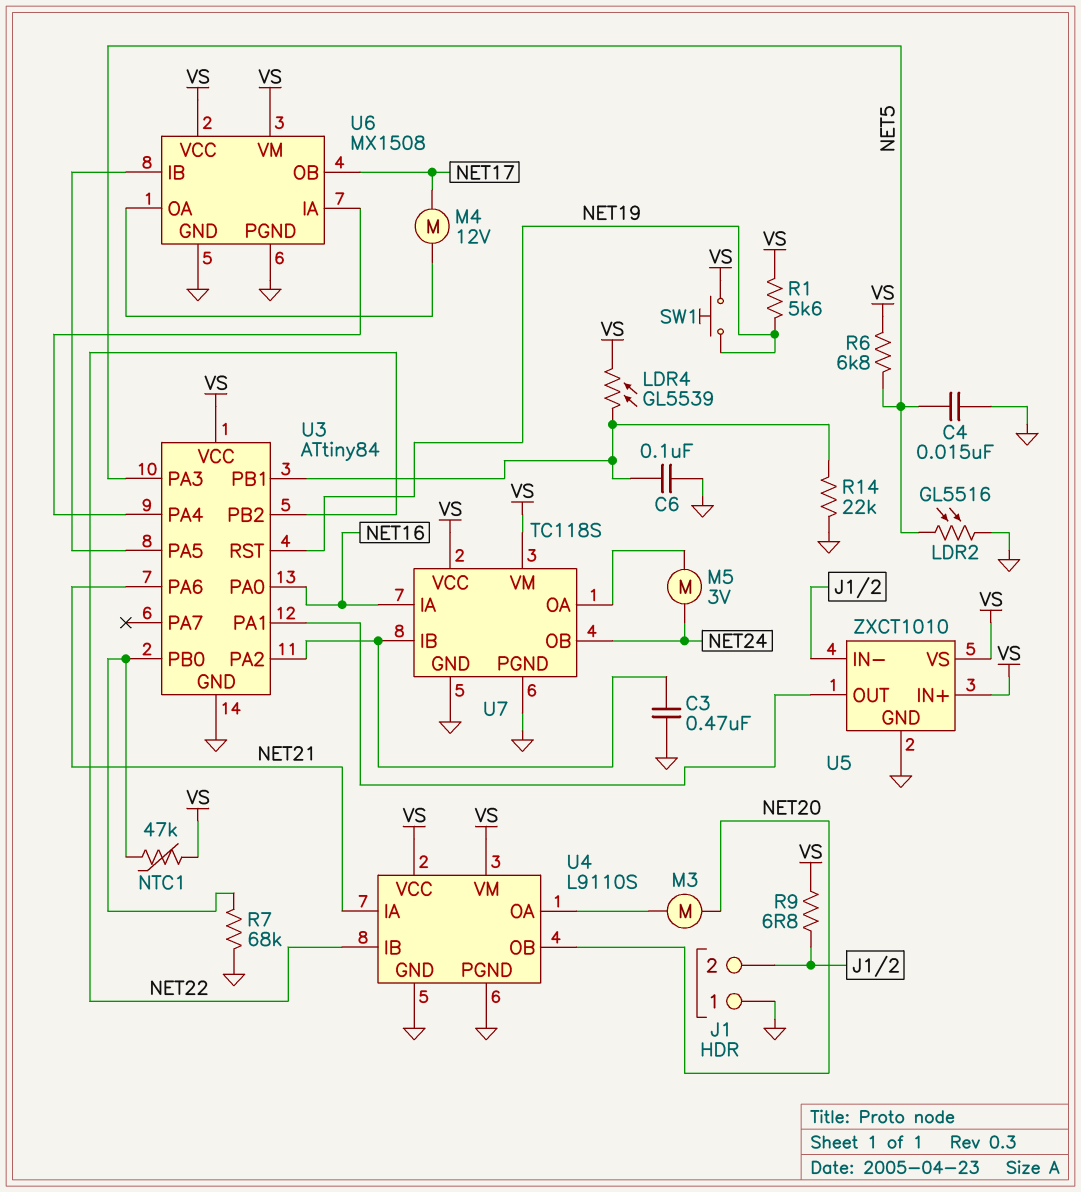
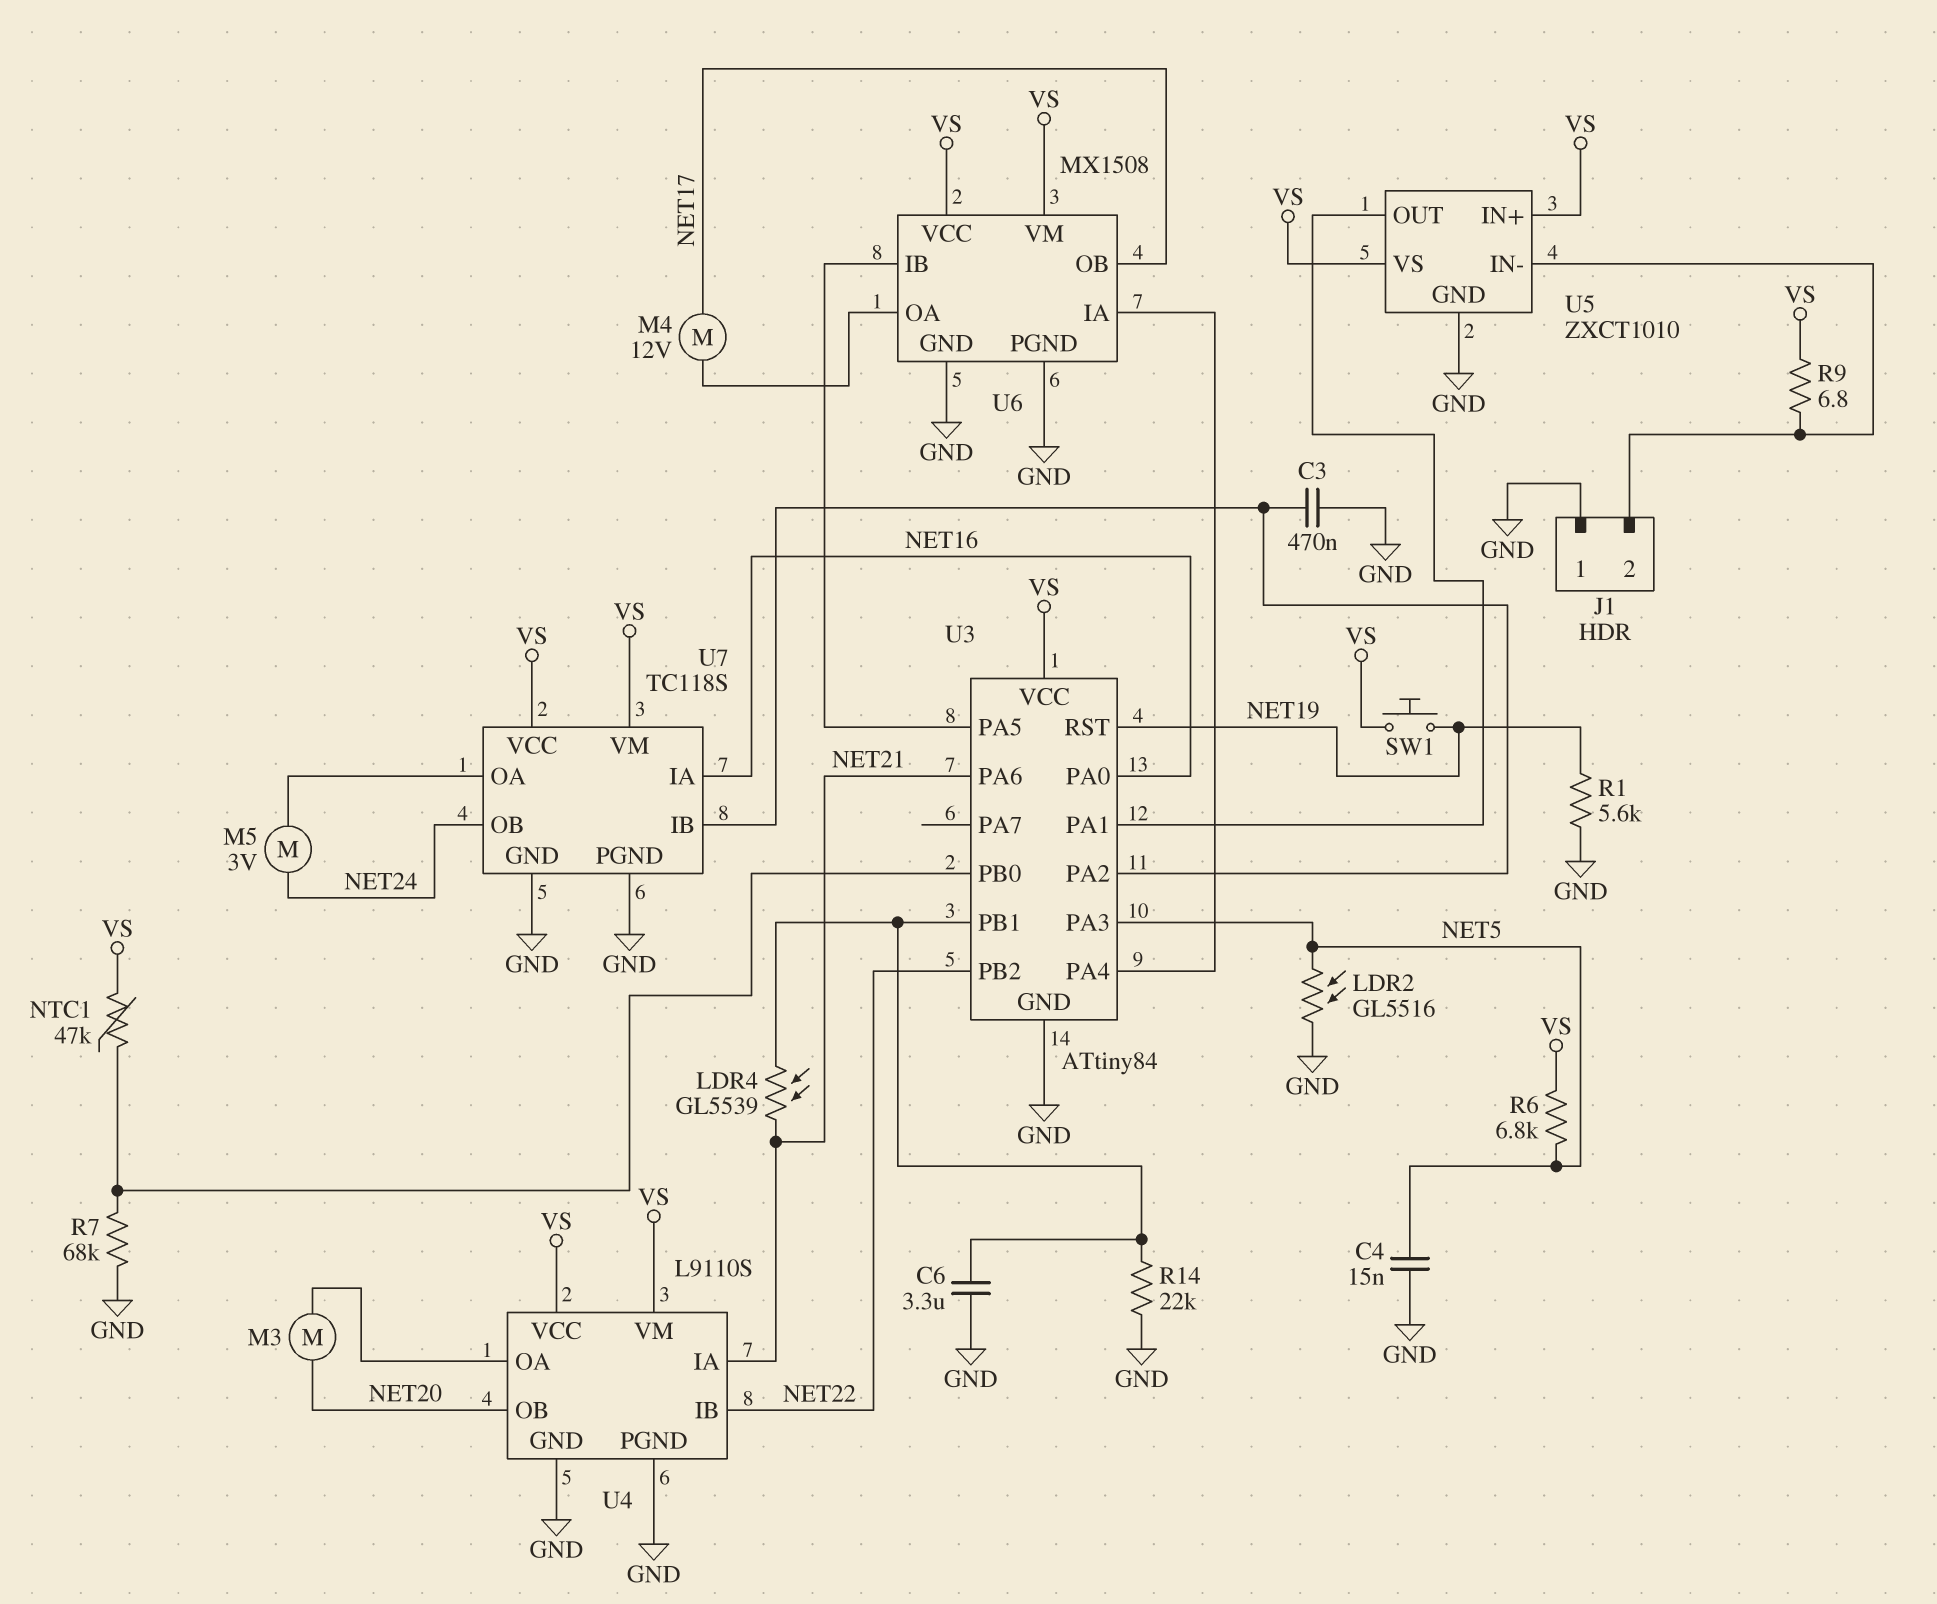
C6: 100nF (GND, U3/PB1) -> 3.3uF (GND, U3/PB1)
LDR4: GL5539 (U3/PB1, VS) -> GL5539 (NET21, U3/PB1)
R1: 5.6k (NET19, VS) -> 5.6k (GND, NET19)

